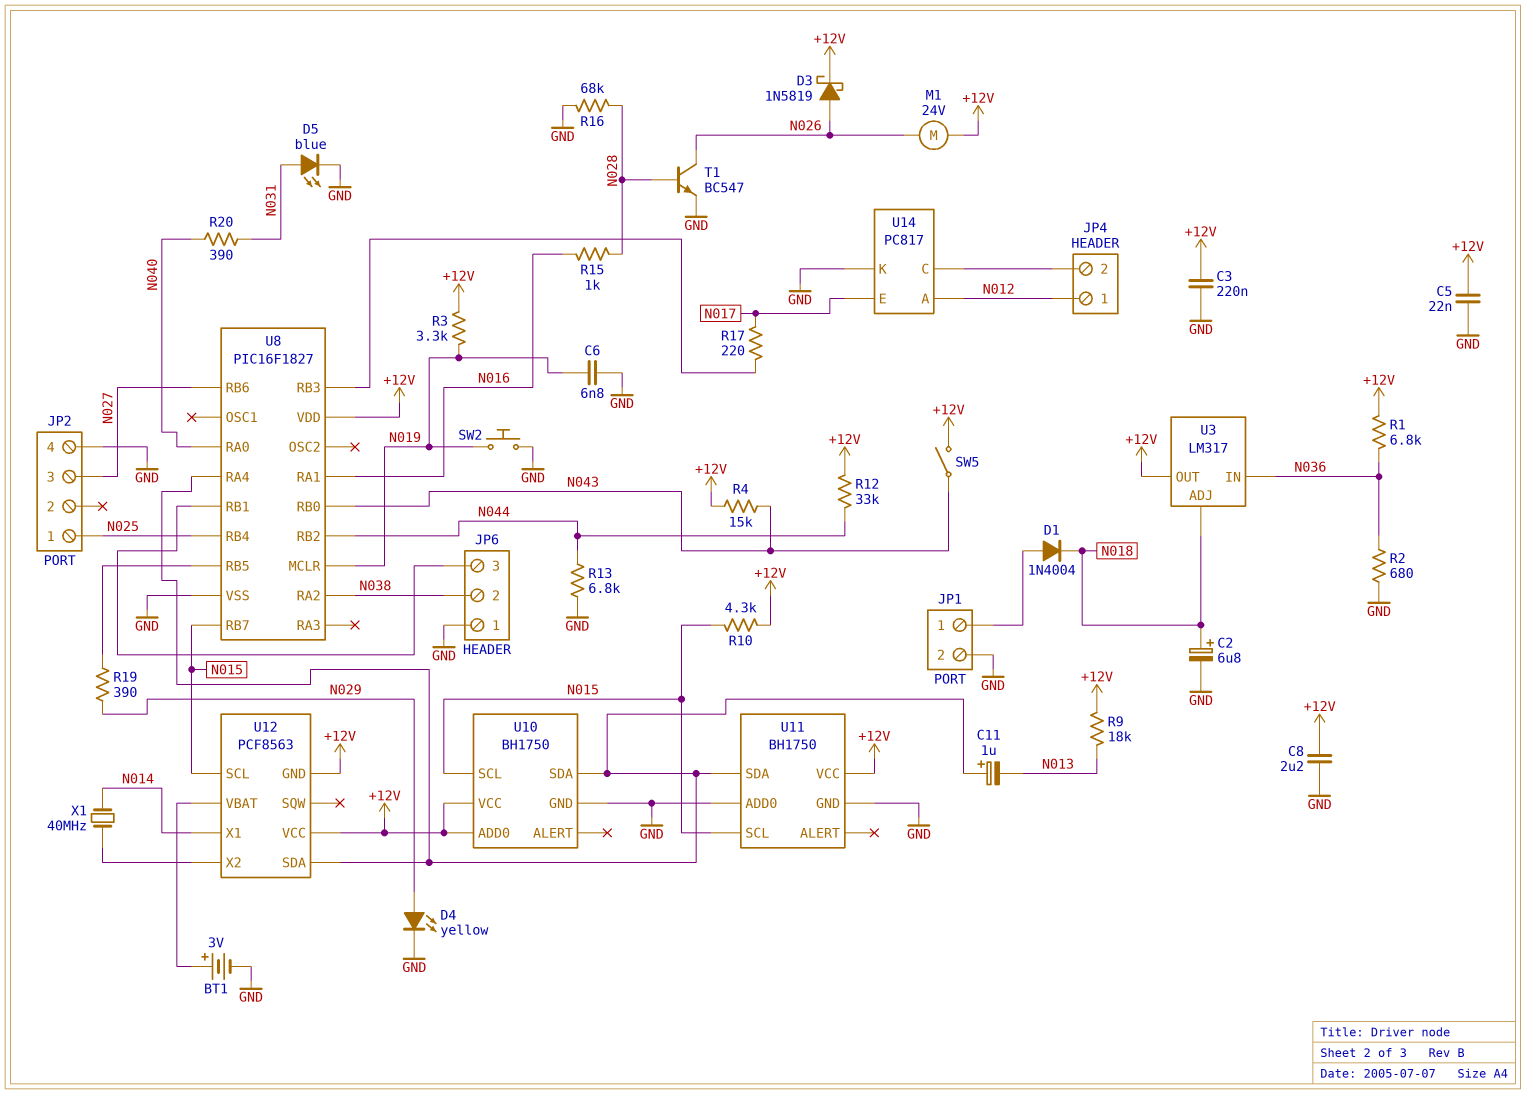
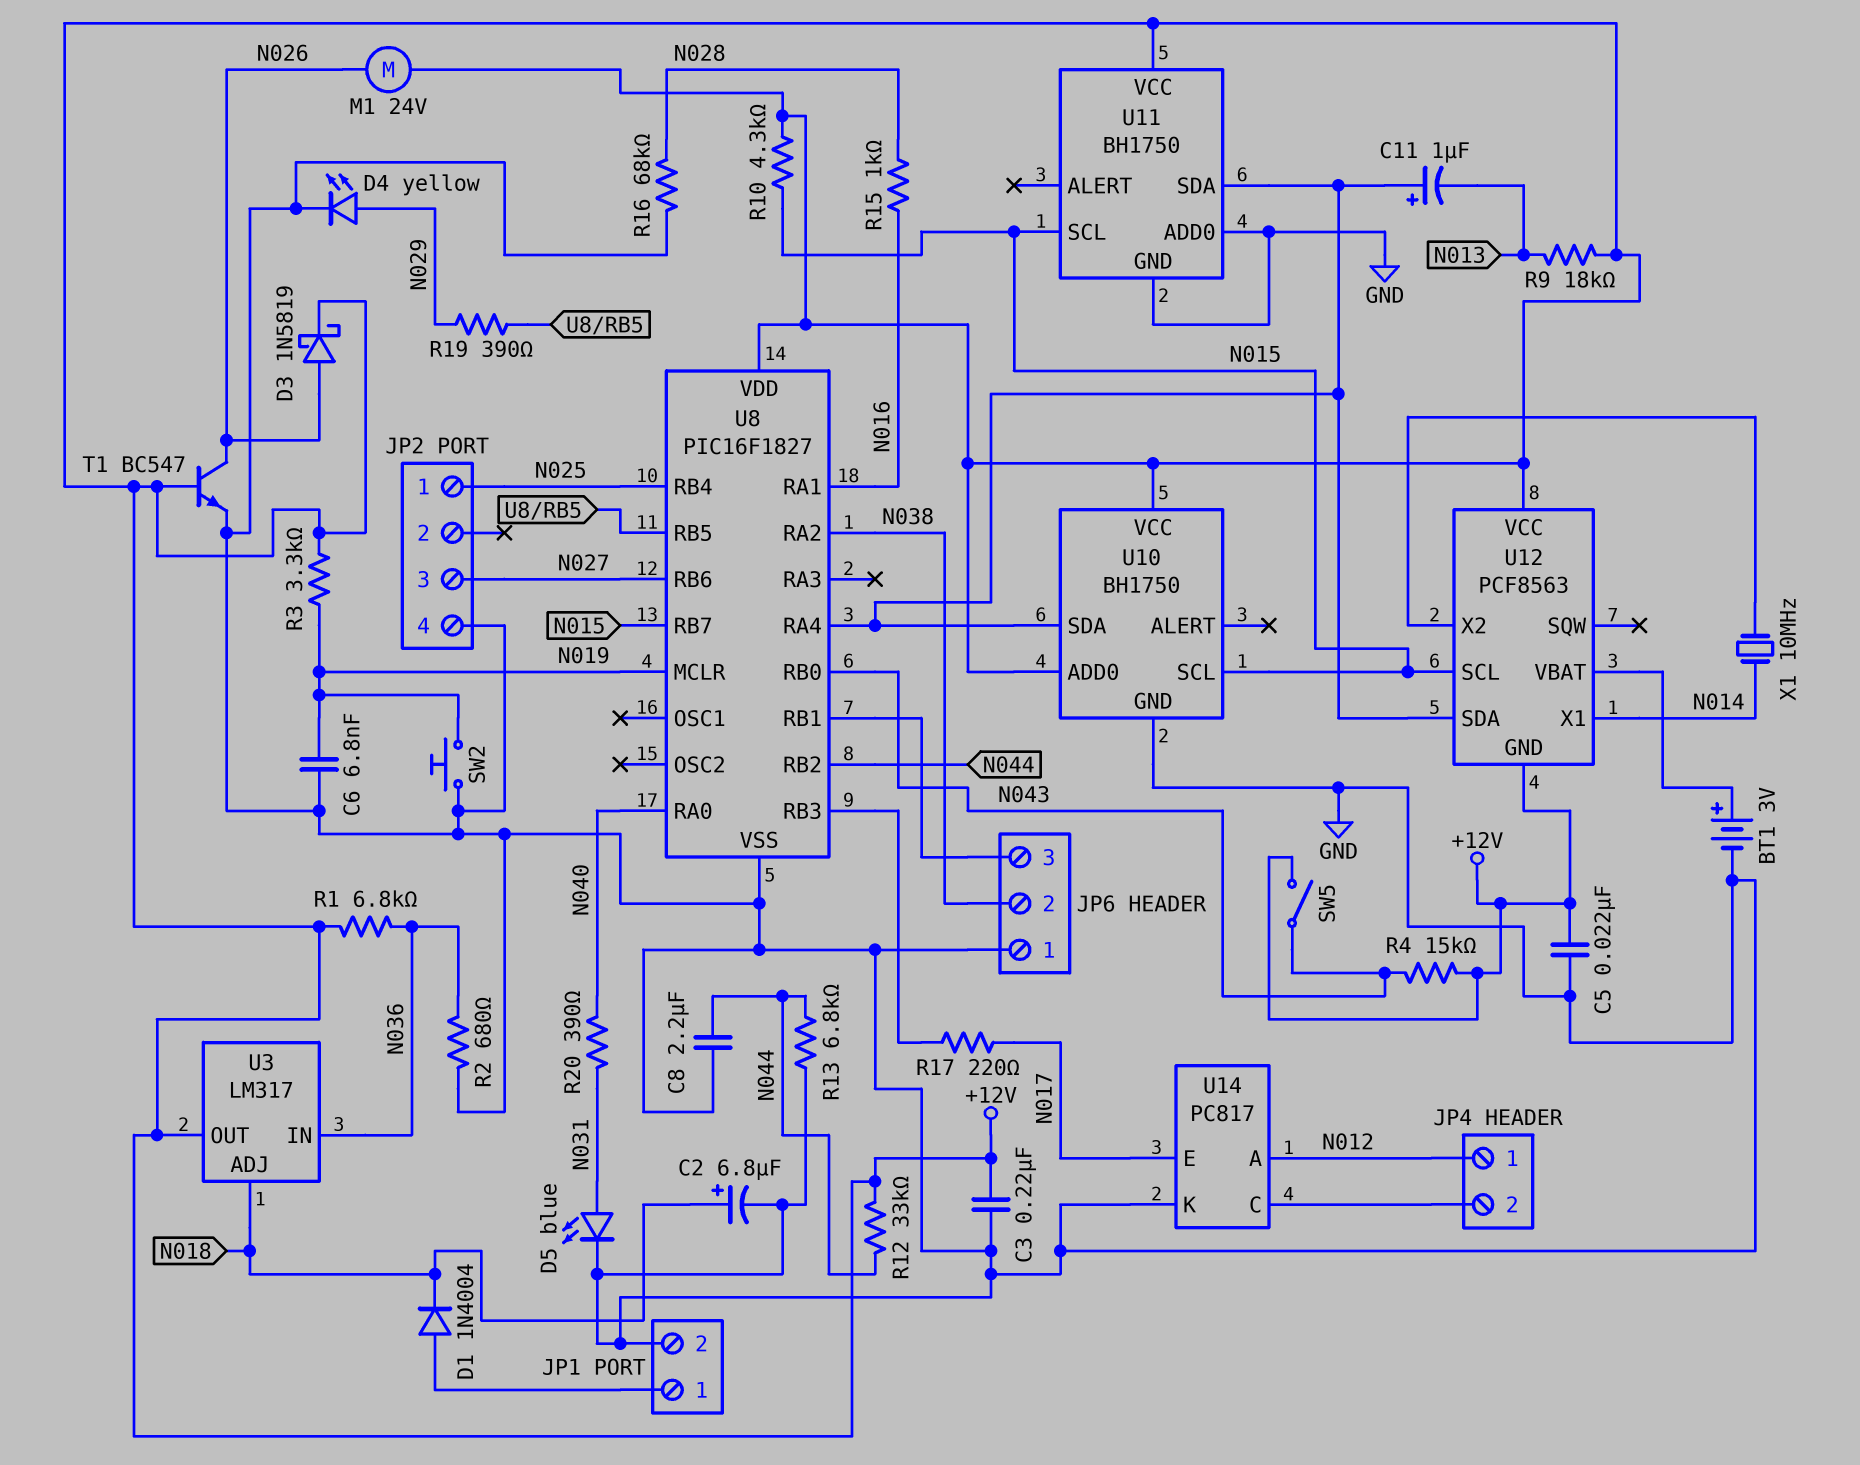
C8: 2.2uF (+12V, GND) -> 2.2uF (GND, N044)
T1: NPN BC547 (B N028, C N026, E GND) -> NPN BC547 (B +12V, C N026, E GND)
X1: 40MHz (N014, U12/X2) -> 10MHz (N014, U12/X2)

